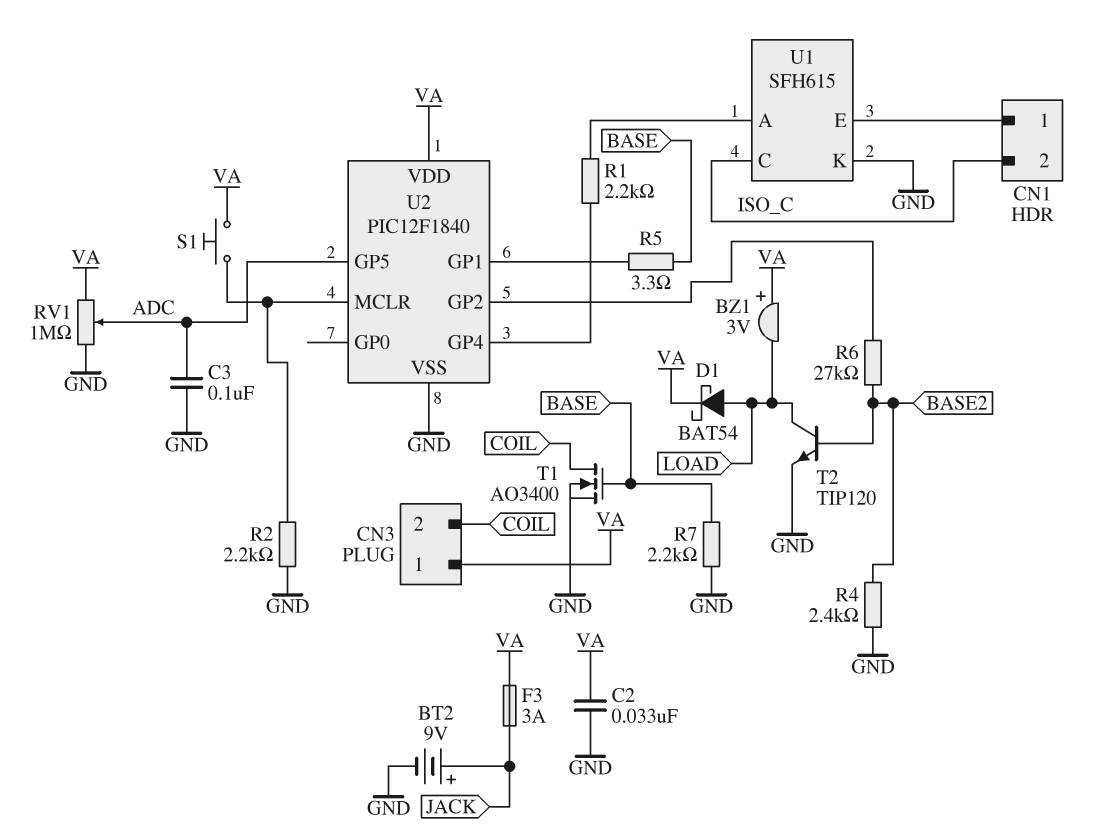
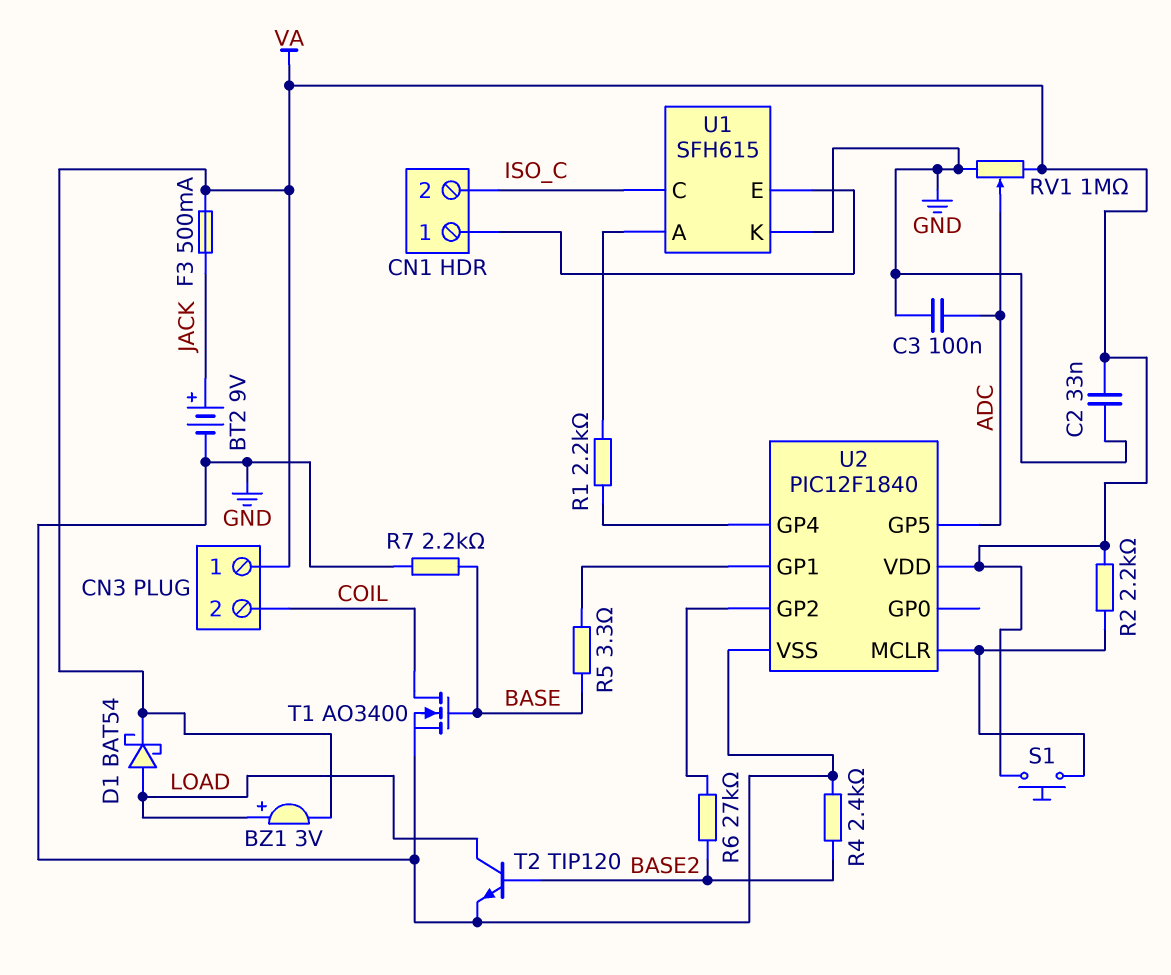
BZ1: buzzer 3V (plus VA, minus LOAD) -> buzzer 3V (plus LOAD, minus VA)
F3: 3A (JACK, VA) -> 500mA (JACK, VA)
R2: 2.2k (GND, U2/MCLR) -> 2.2k (U2/MCLR, VA)

